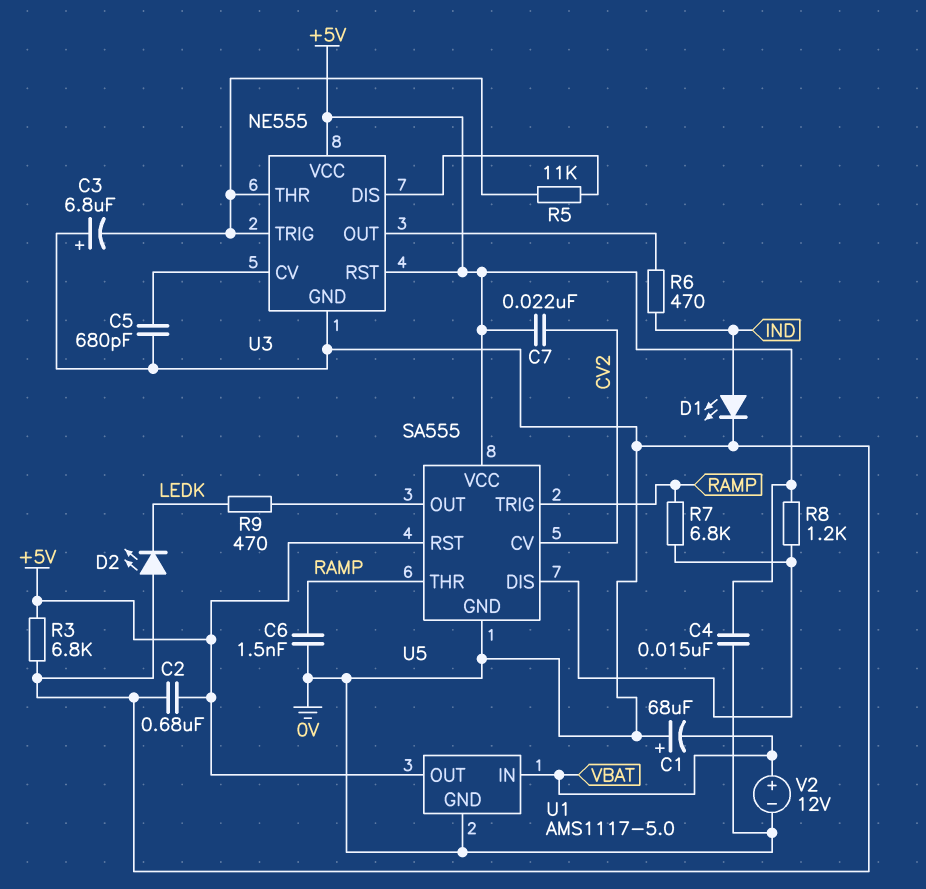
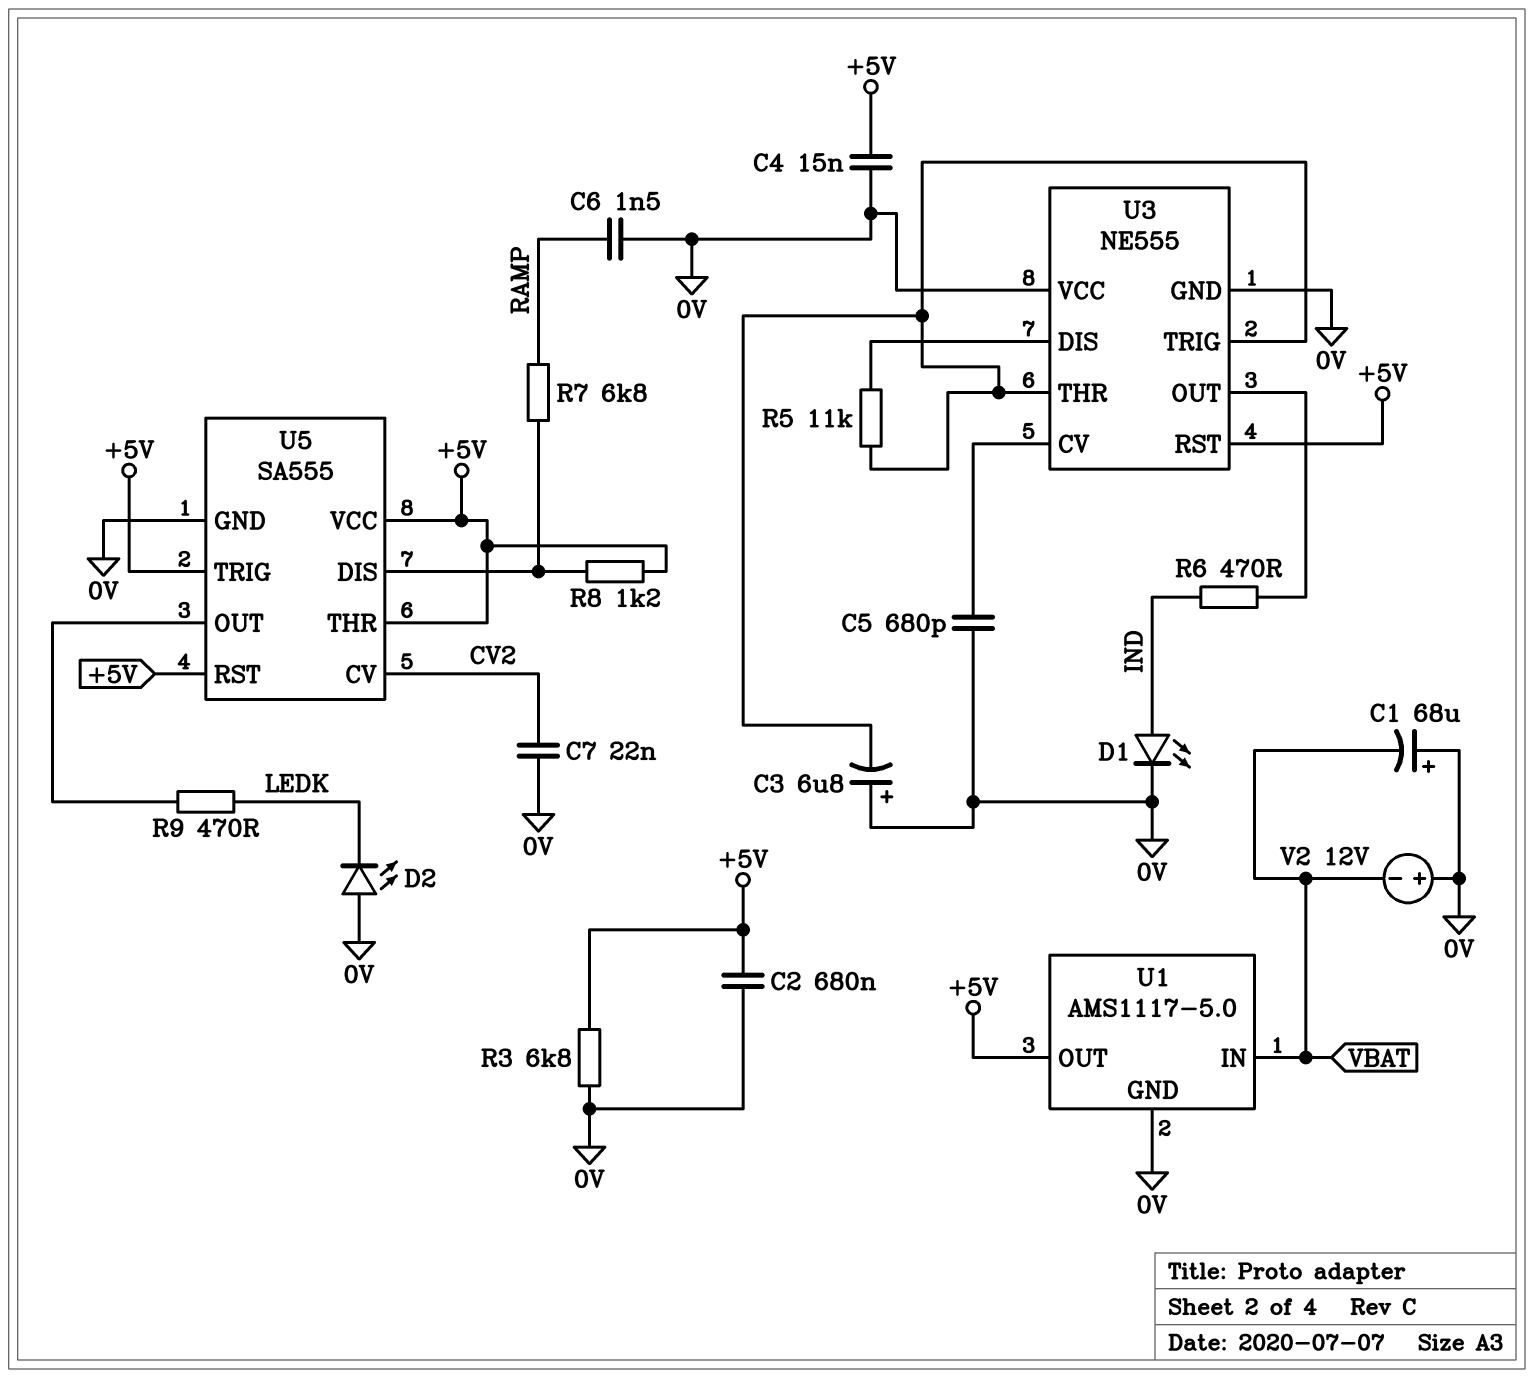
C7: 22nF (+5V, CV2) -> 22nF (0V, CV2)
U3 pin VCC: +5V -> 0V
U5 pin THR: RAMP -> +5V
U5 pin TRIG: RAMP -> +5V
V2: 12V (plus VBAT, minus 0V) -> 12V (plus 0V, minus VBAT)

